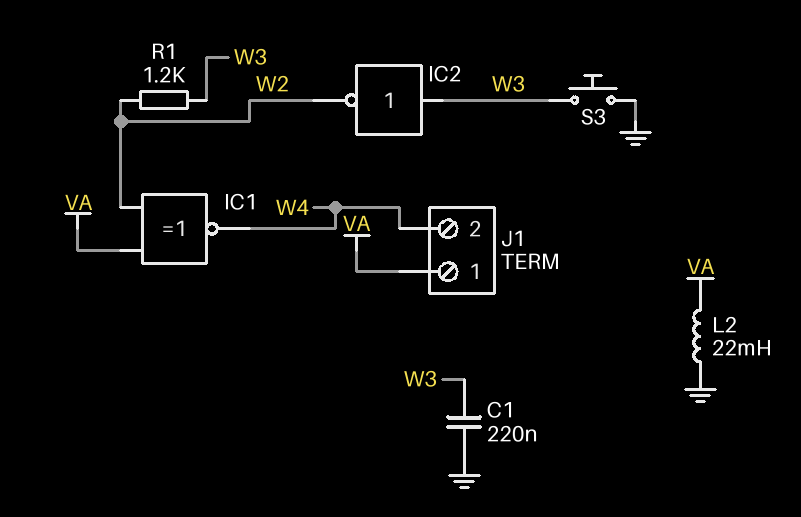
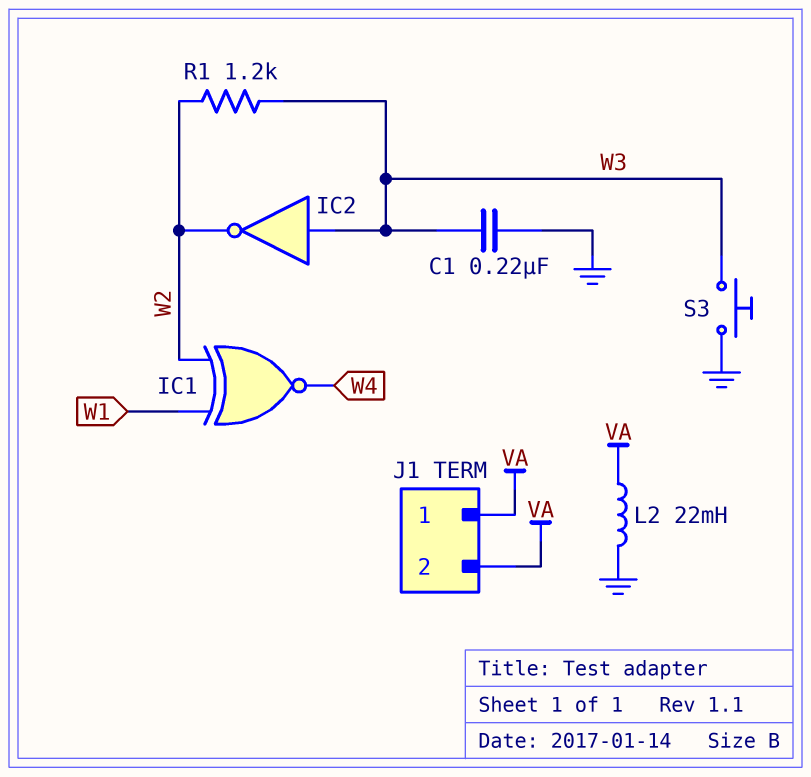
IC1: XNOR (in VA, in W2, out W4) -> XNOR (in W1, in W2, out W4)
J1 pin 2: W4 -> VA

